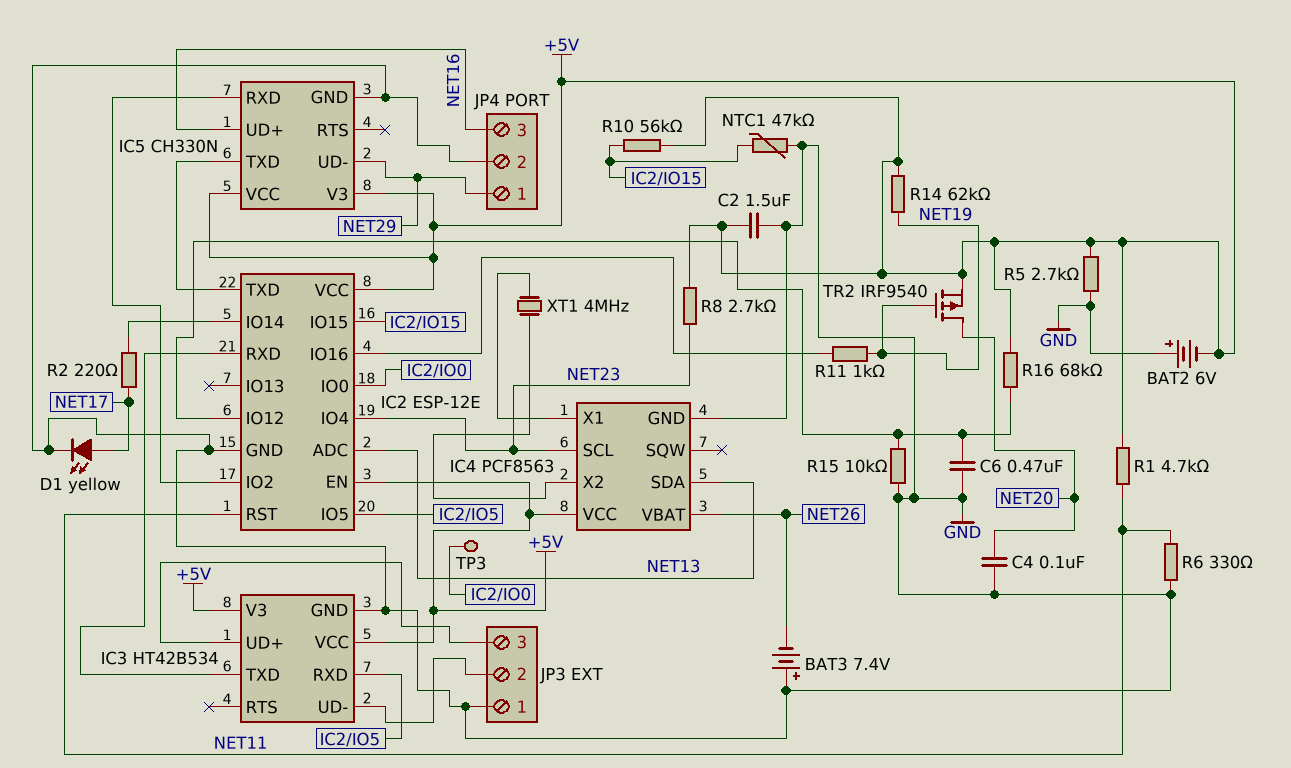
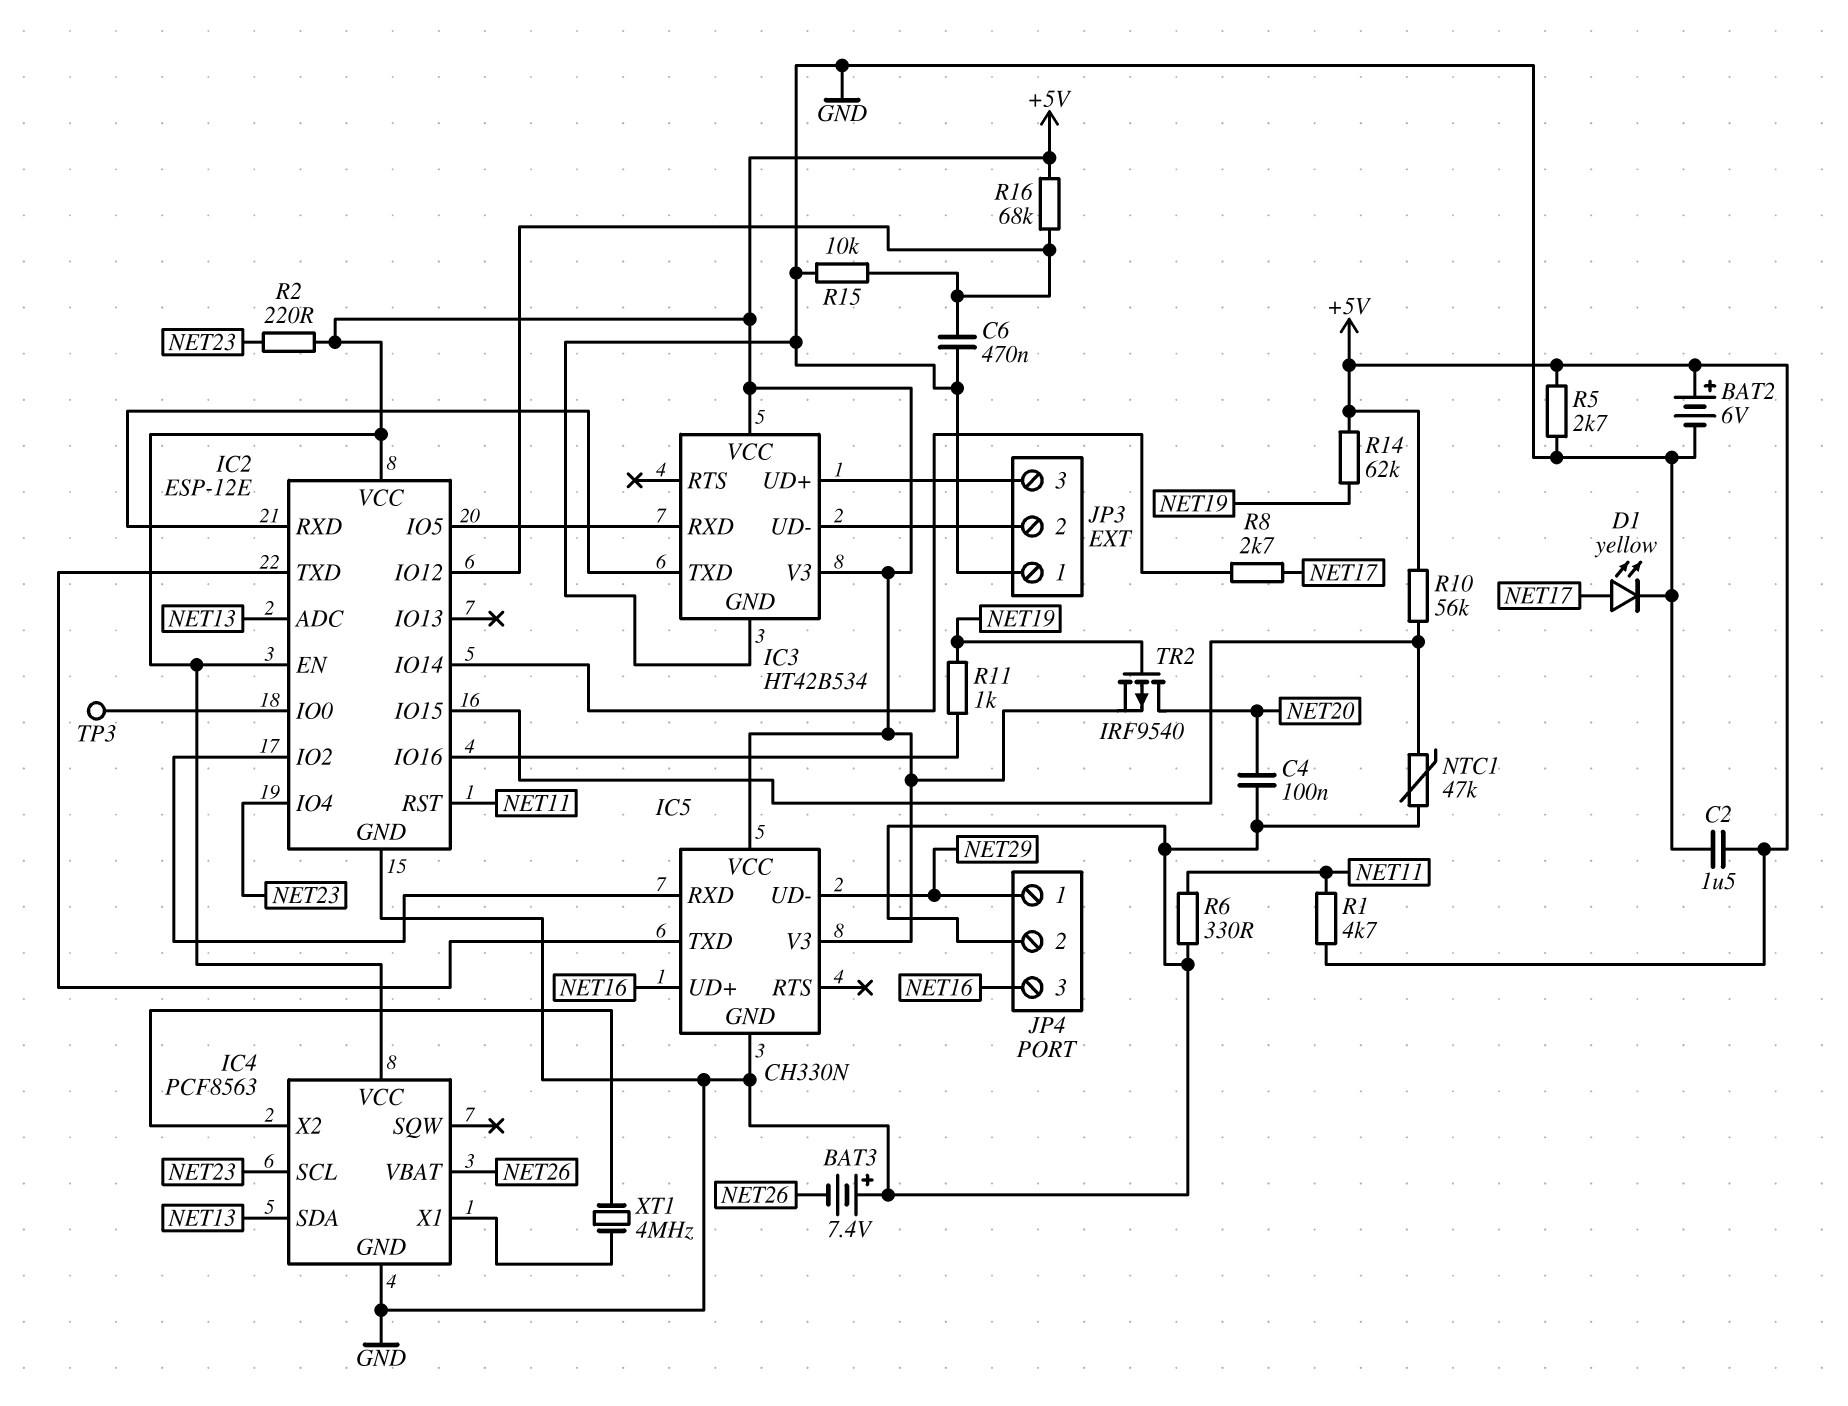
BAT2: 6V (plus GND, minus +5V) -> 6V (plus +5V, minus GND)
R2: 220 (IC2/IO14, NET17) -> 220 (+5V, NET23)
R8: 2.7k (+5V, NET23) -> 2.7k (IC2/IO14, NET17)

